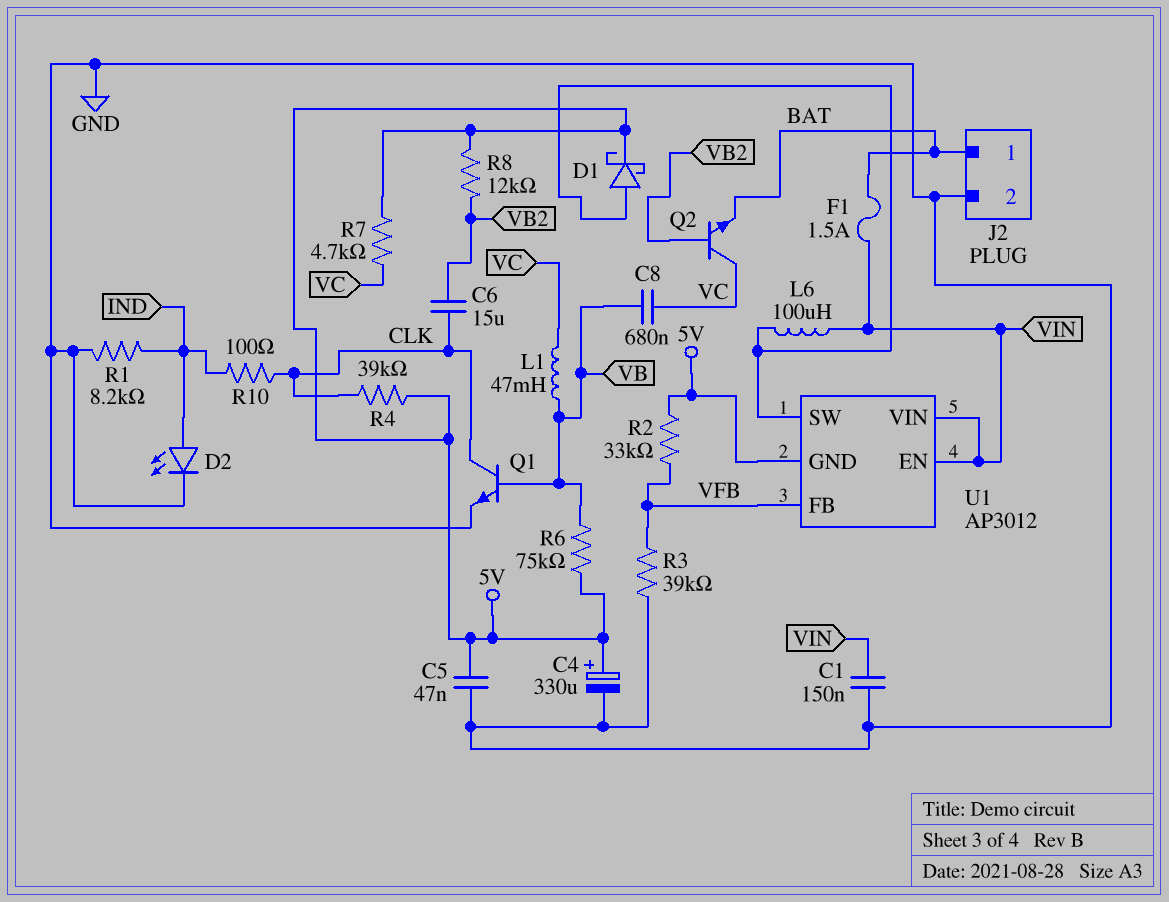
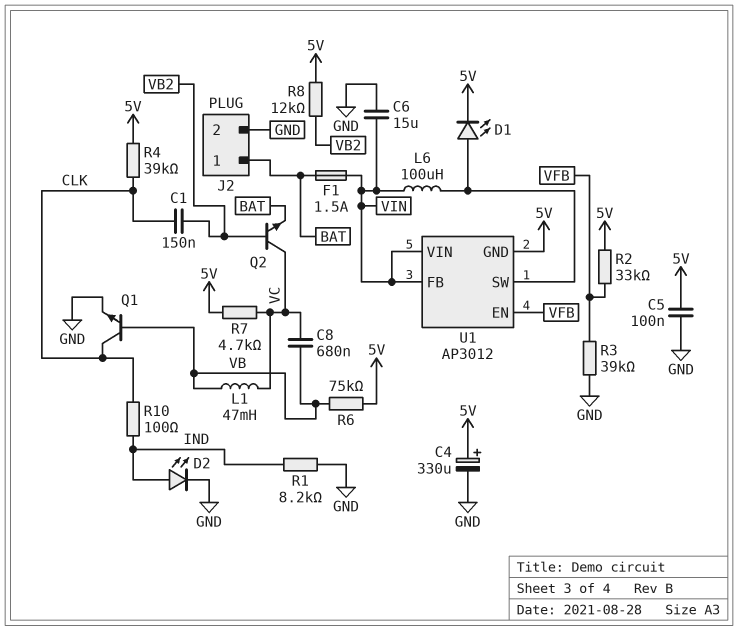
C1: 150nF (GND, VIN) -> 150nF (CLK, VB2)
C5: 47nF (5V, GND) -> 100nF (5V, GND)
C6: 15uF (CLK, VB2) -> 15uF (GND, VIN)
D1: schottky (A U1/SW, K 5V) -> LED (A U1/SW, K 5V)
U1 pin EN: VIN -> VFB
U1 pin FB: VFB -> VIN

